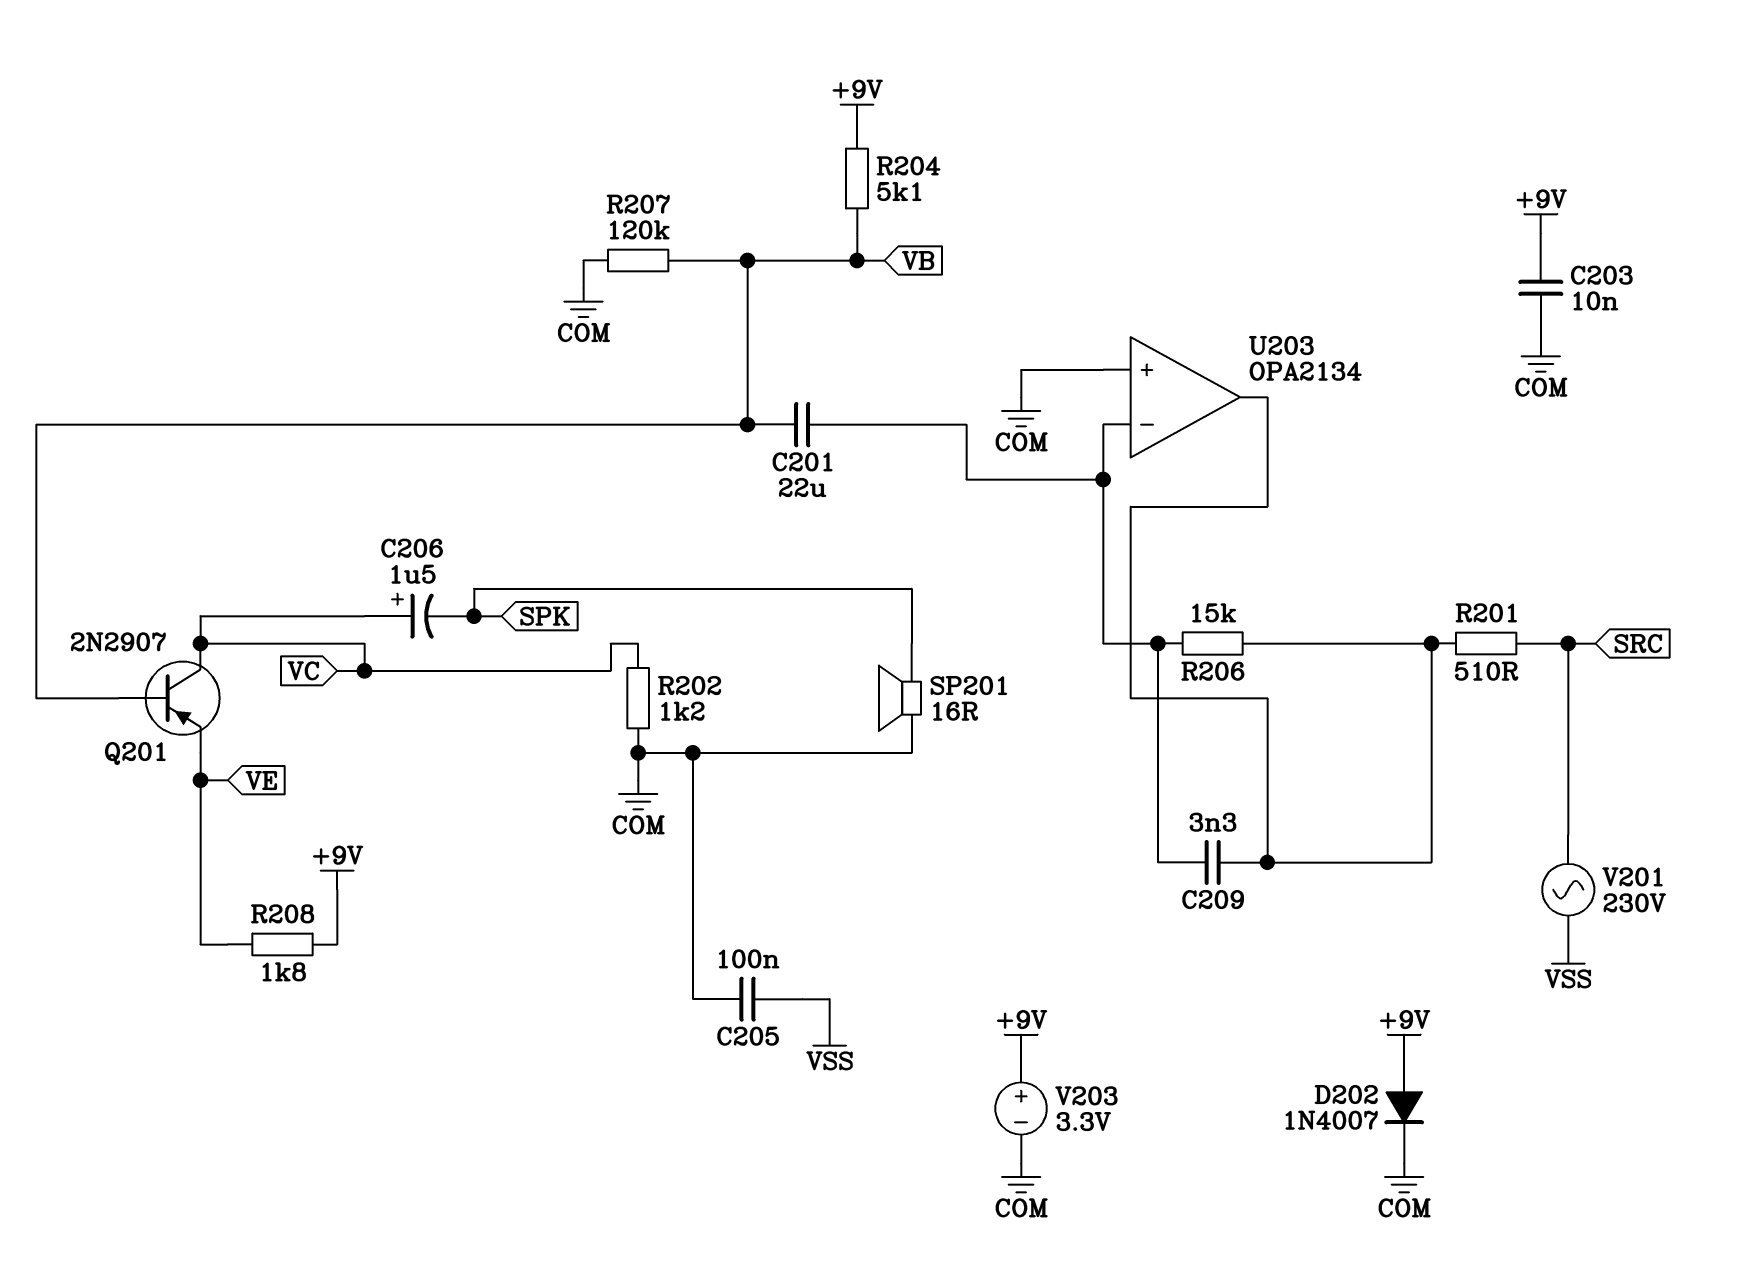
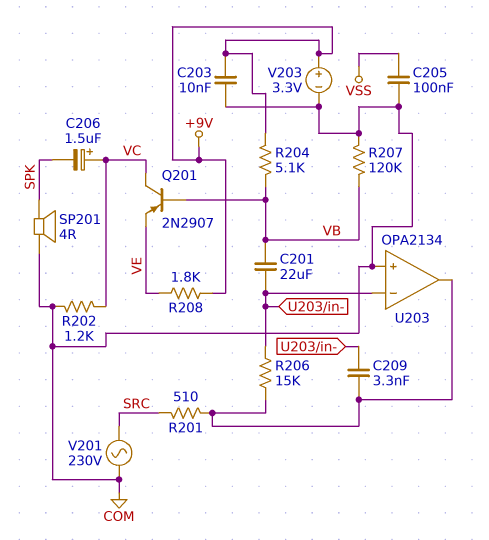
D202: diode 1N4007 (A +9V, K COM) -> none
SP201: speaker 16R (COM, SPK) -> speaker 4R (COM, SPK)
V201: AC 230V (SRC, VSS) -> AC 230V (COM, SRC)

